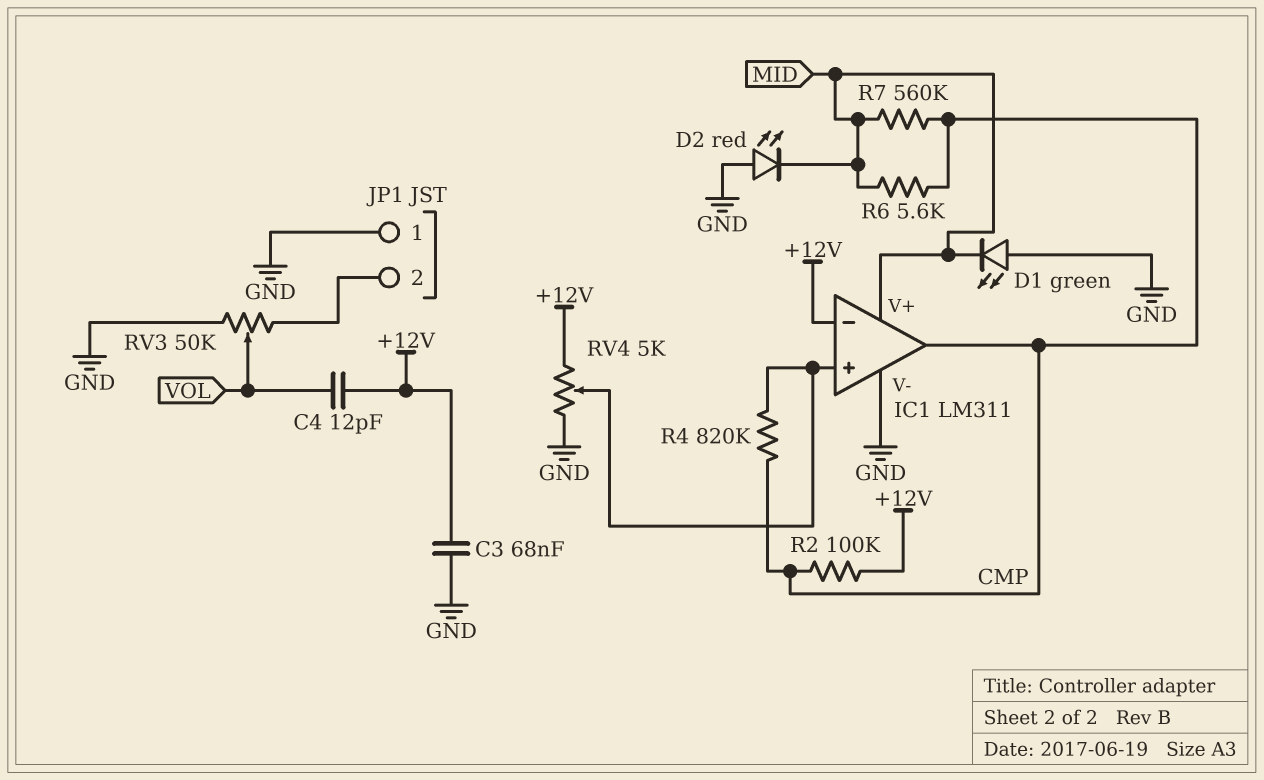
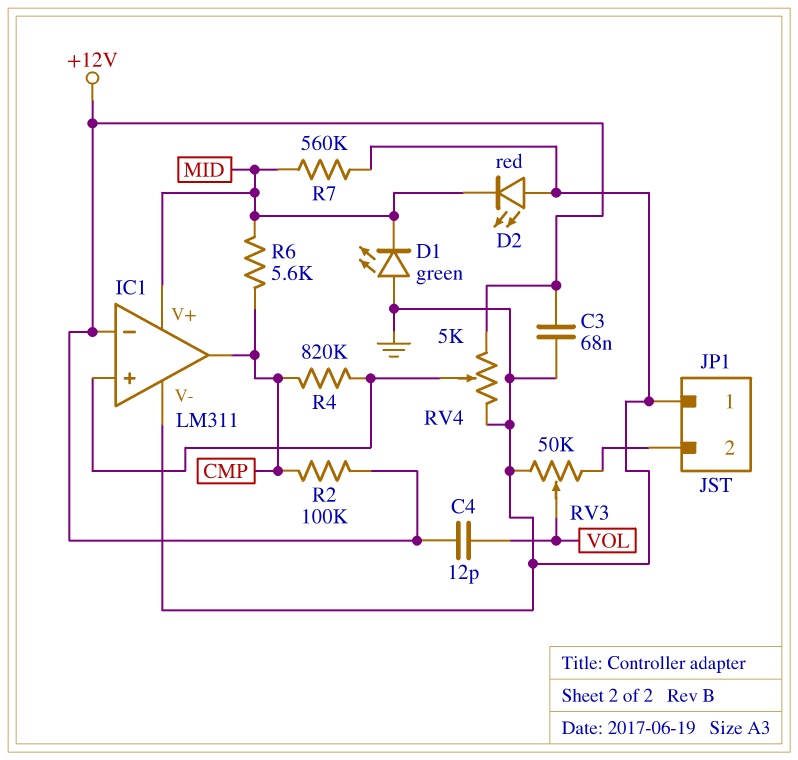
R7: 560k (CMP, MID) -> 560k (GND, MID)

